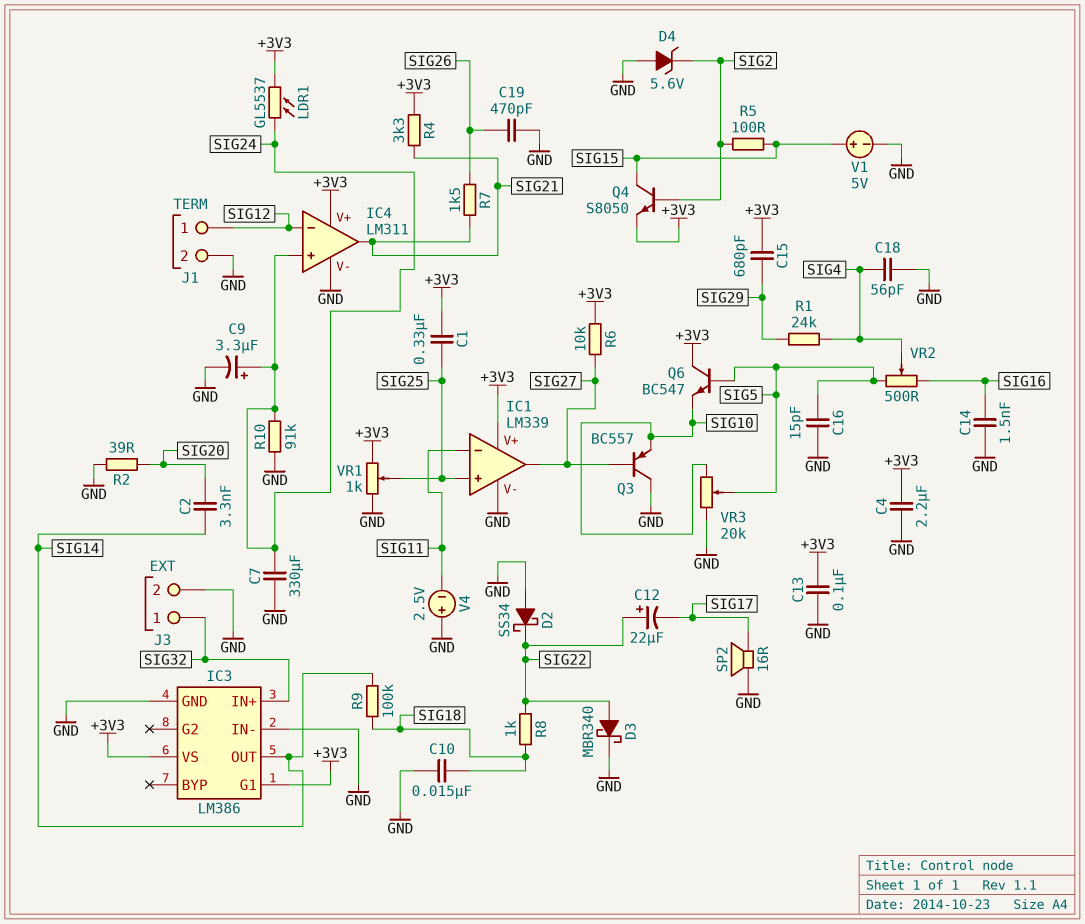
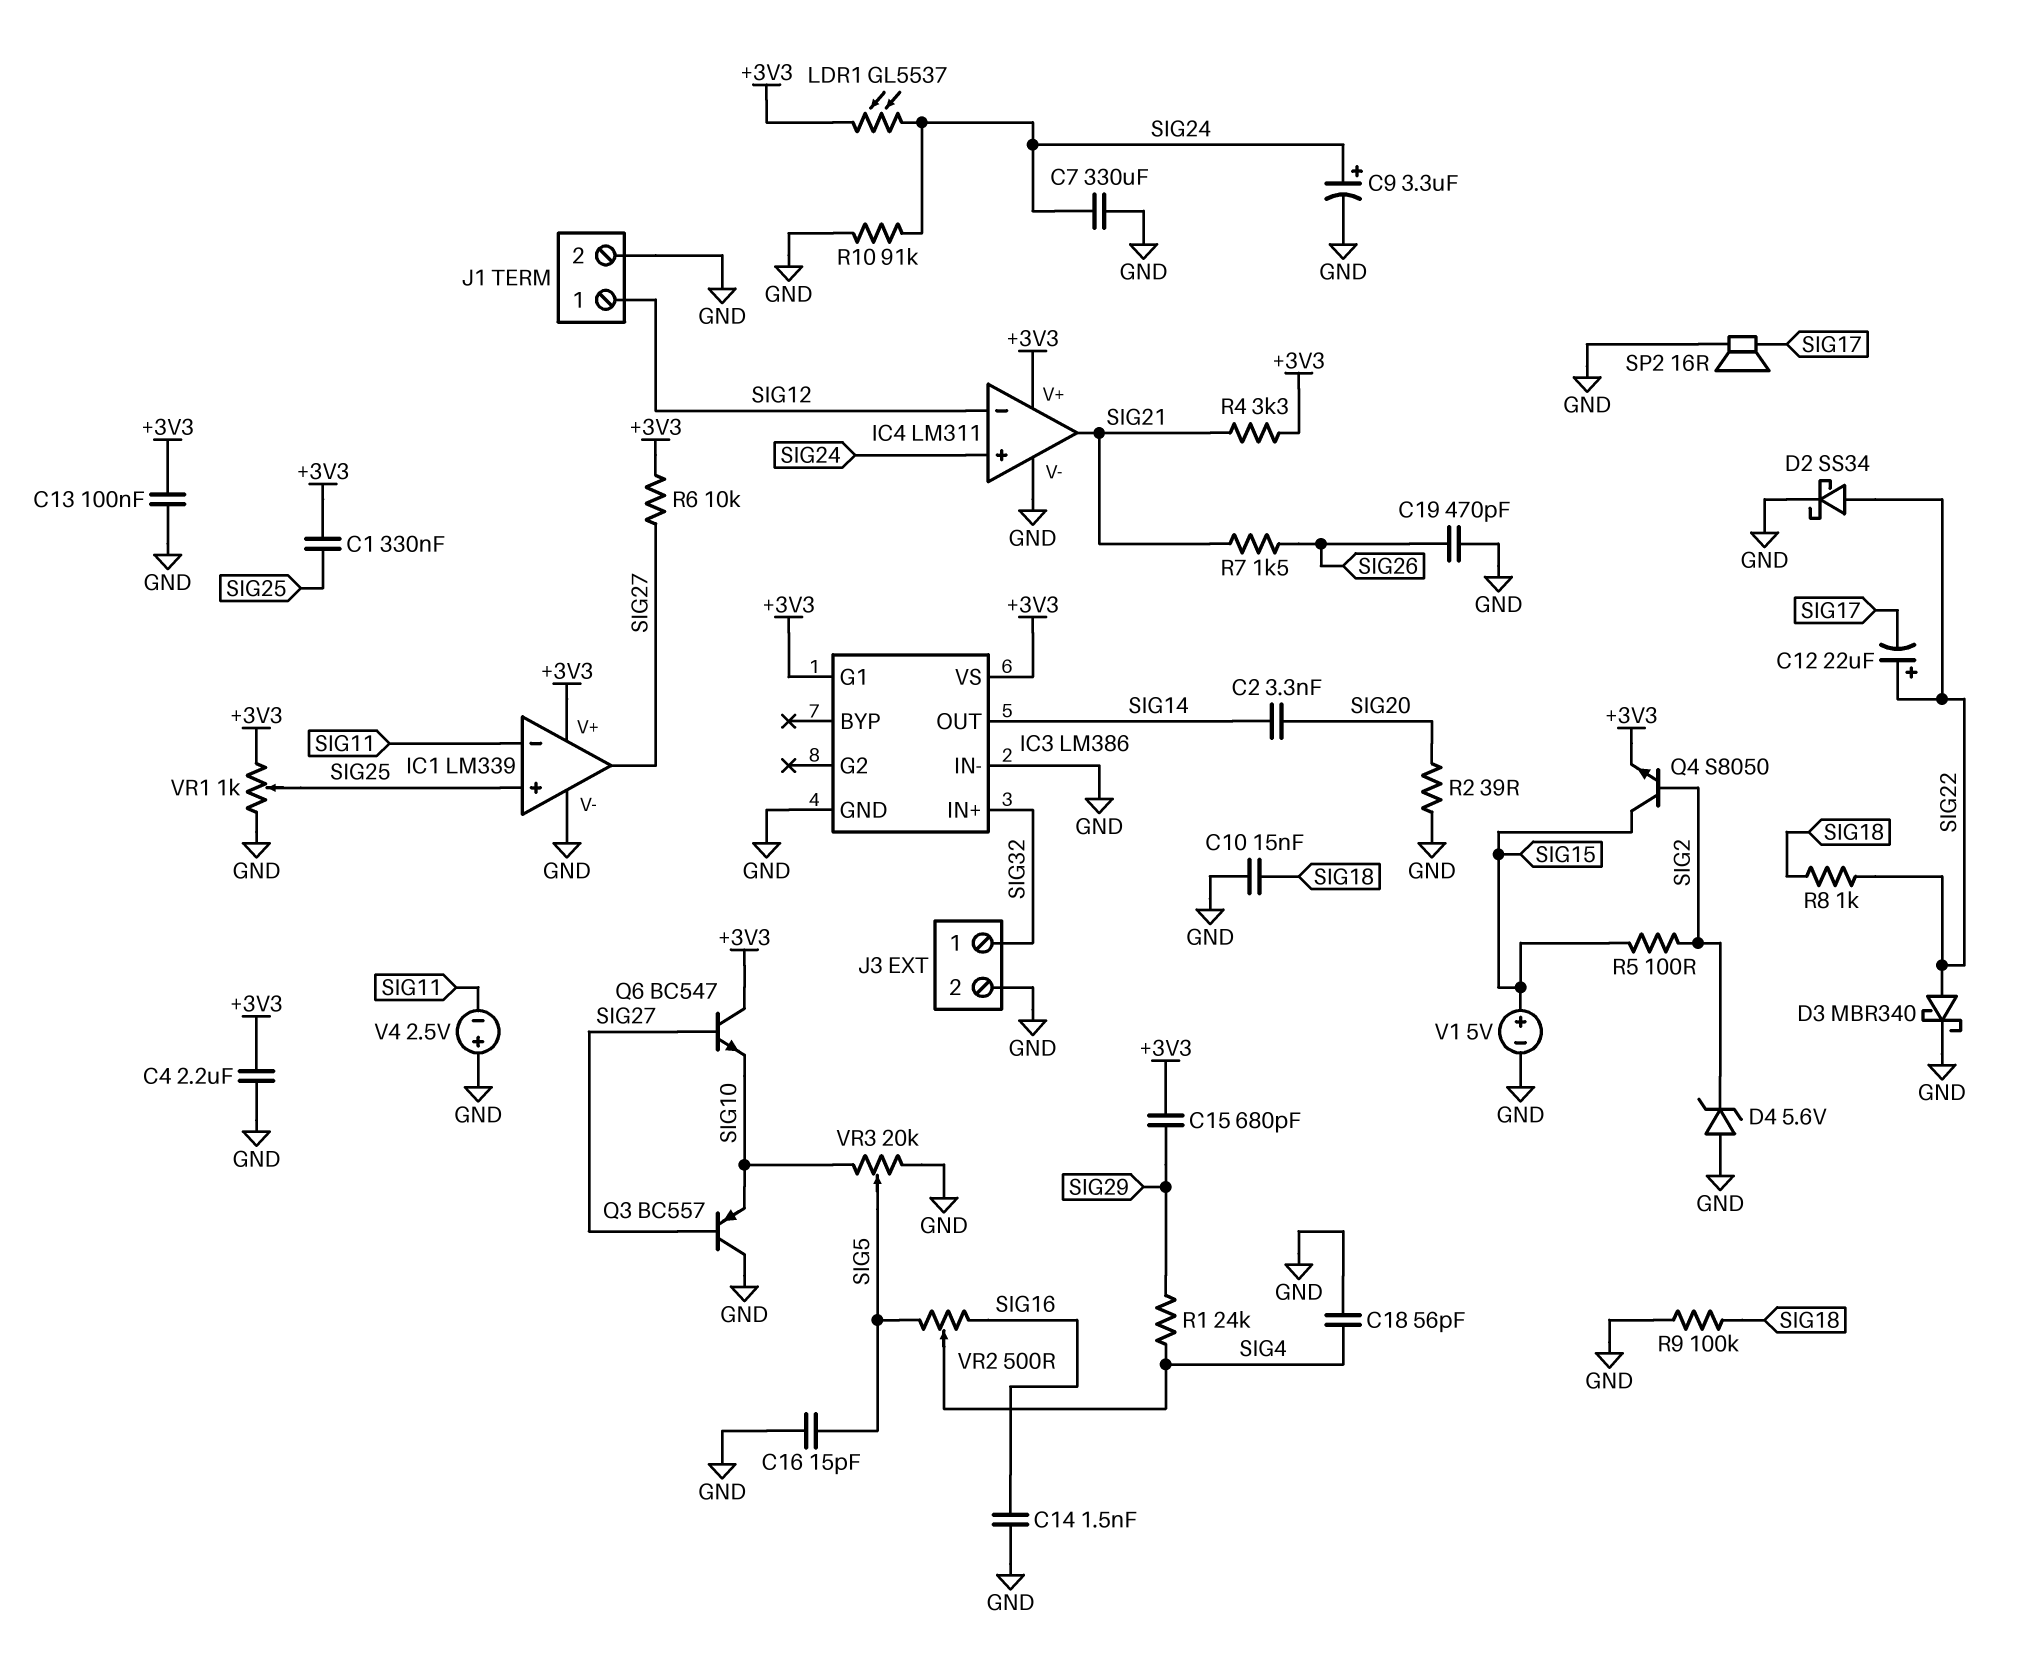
D2: schottky SS34 (A GND, K SIG22) -> schottky SS34 (A SIG22, K GND)
Q6: NPN BC547 (B SIG5, C +3V3, E SIG10) -> NPN BC547 (B SIG27, C +3V3, E SIG10)
R9: 100k (SIG14, SIG18) -> 100k (GND, SIG18)

